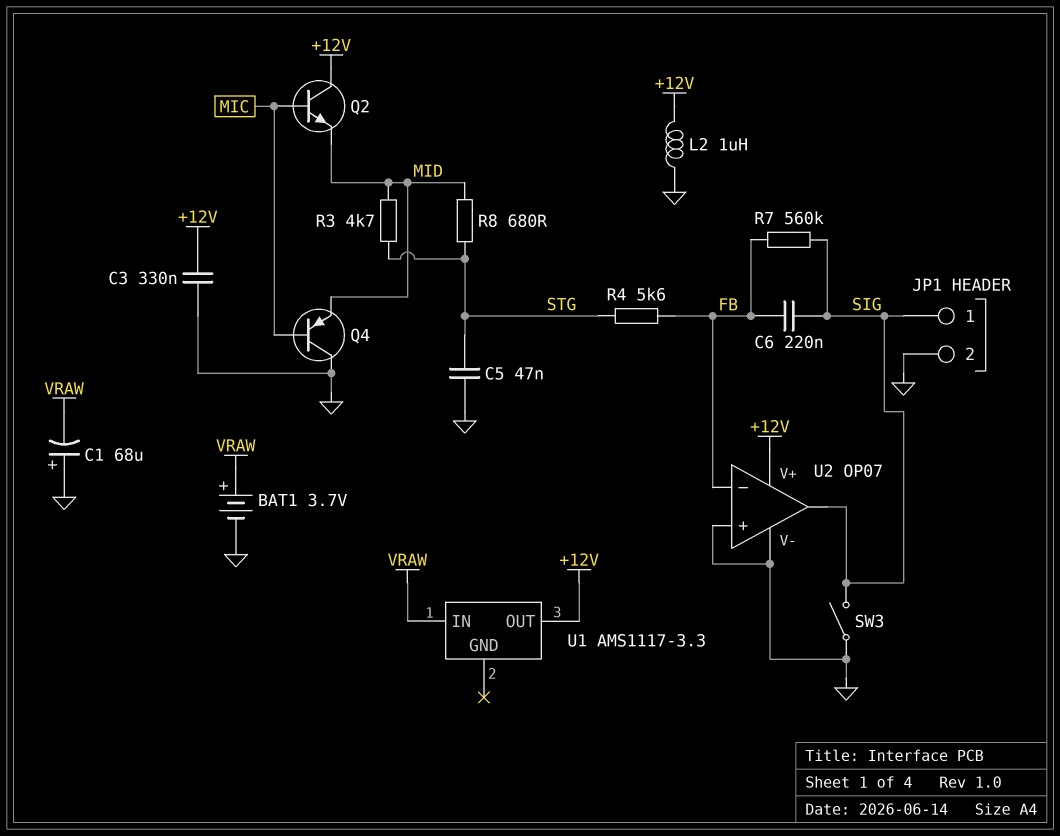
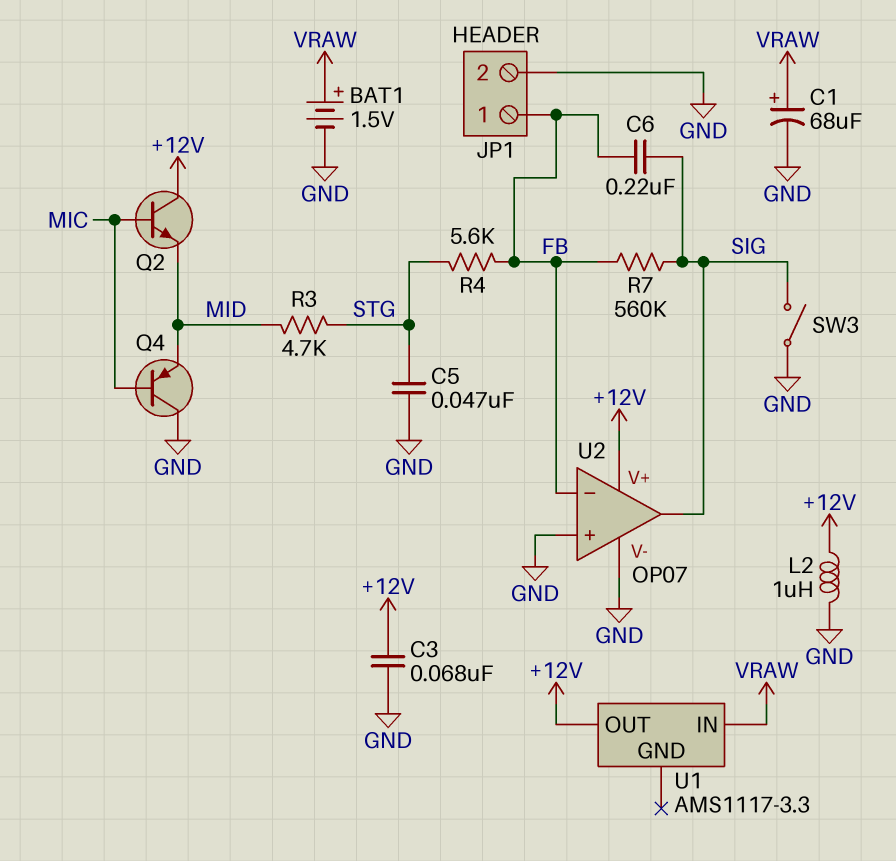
BAT1: 3.7V (plus VRAW, minus GND) -> 1.5V (plus VRAW, minus GND)
C1: 68uF (plus GND, minus VRAW) -> 68uF (plus VRAW, minus GND)
C3: 330nF (+12V, GND) -> 68nF (+12V, GND)
JP1 pin 1: SIG -> FB
R8: 680 (MID, STG) -> none

